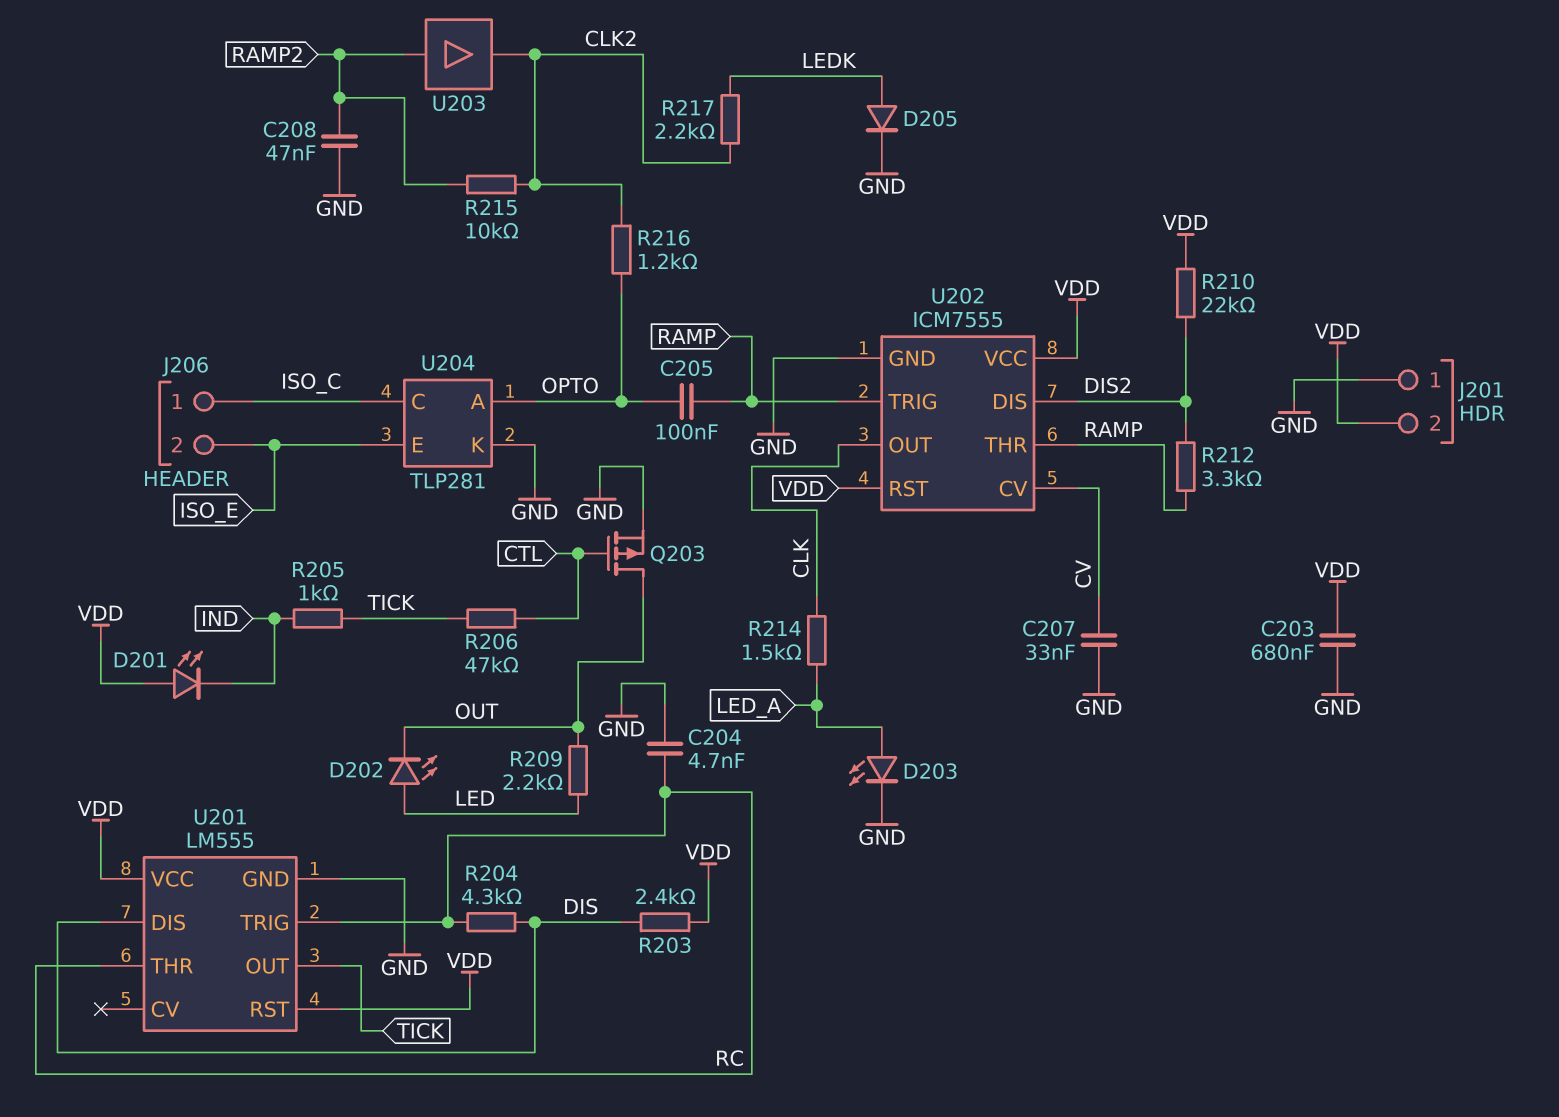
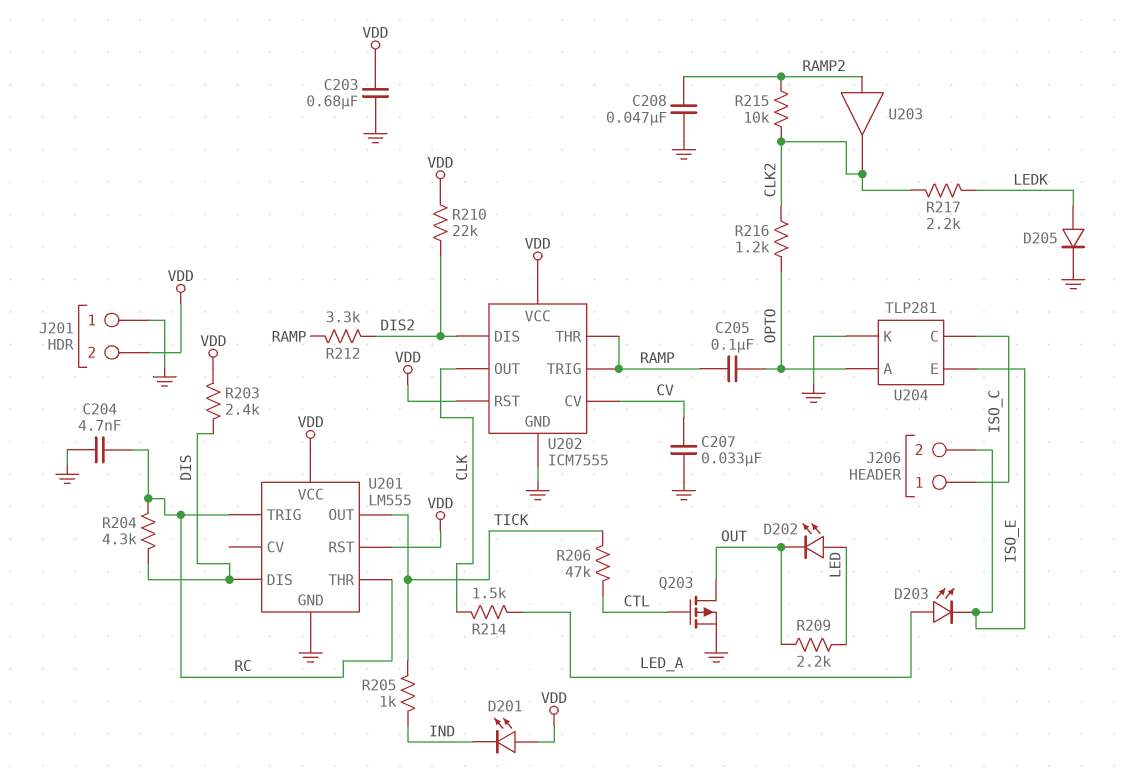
D203: LED (A LED_A, K GND) -> LED (A LED_A, K ISO_E)

